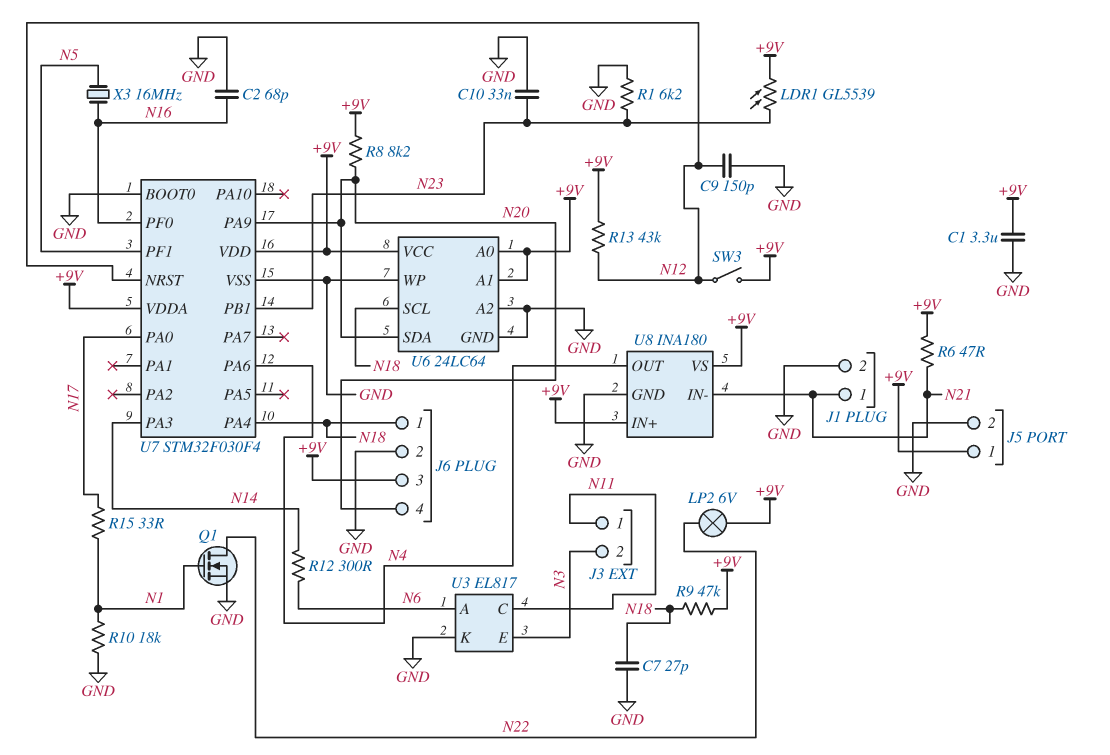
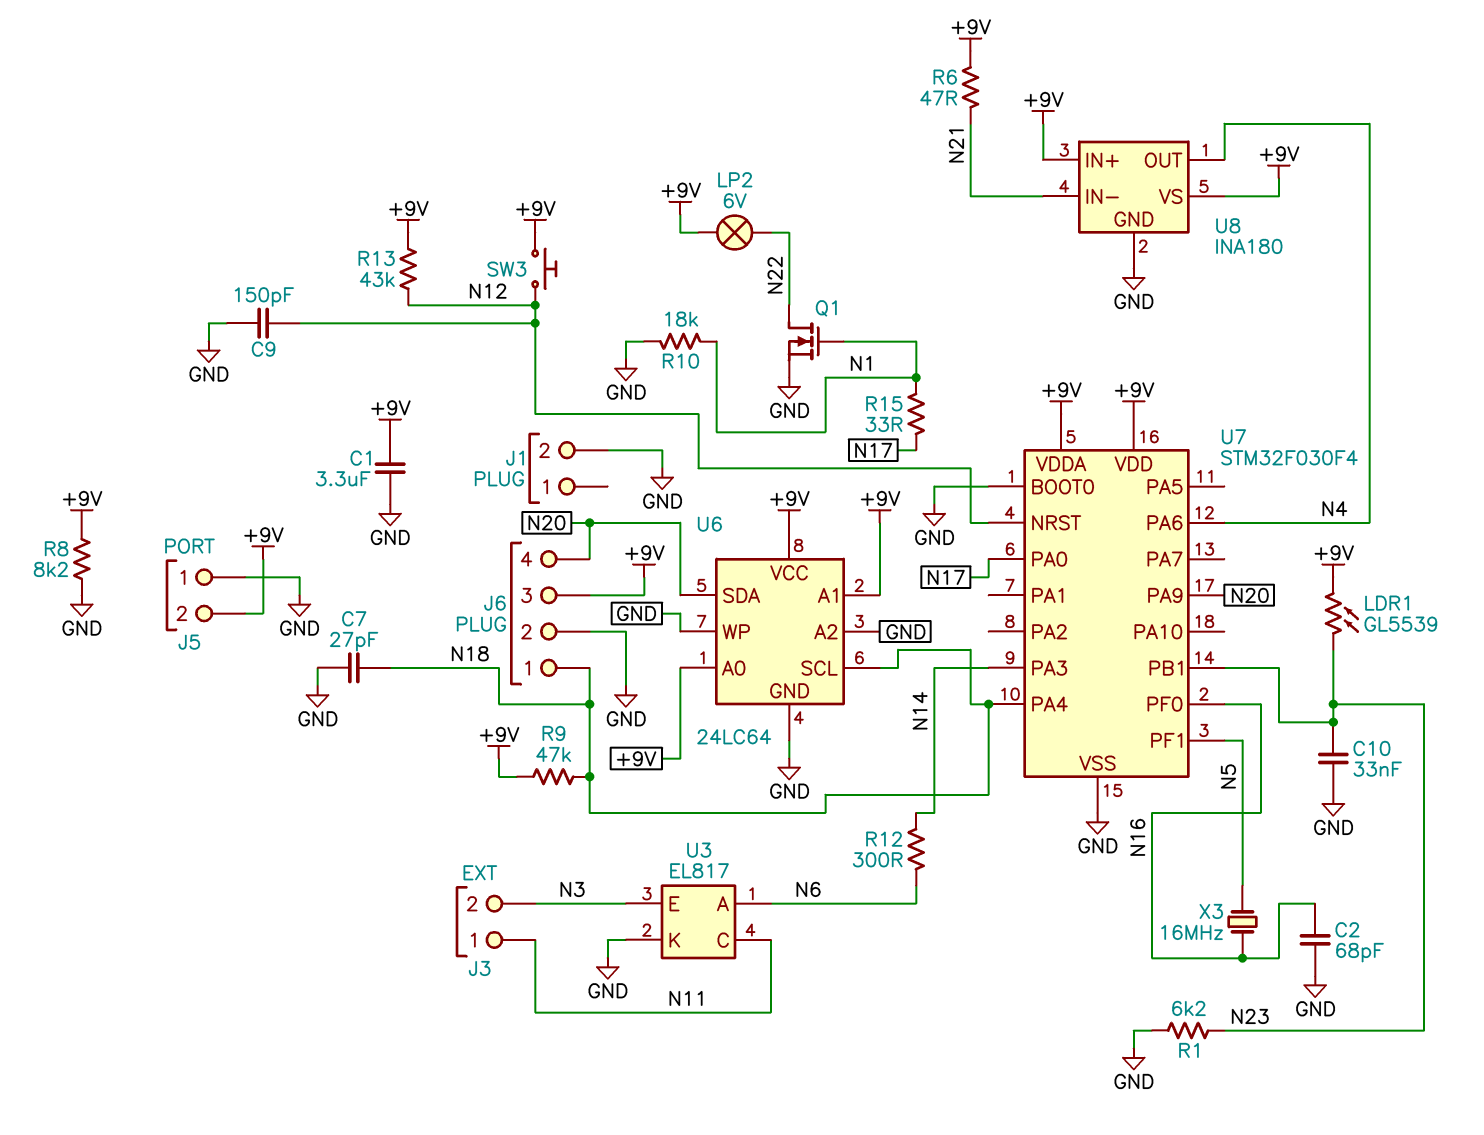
J1 pin 1: N21 -> none
J5 pin 1: +9V -> GND
J5 pin 2: GND -> +9V
R8: 8.2k (+9V, N20) -> 8.2k (+9V, GND)
SW3: switch (+9V, N12) -> button (+9V, N12)

